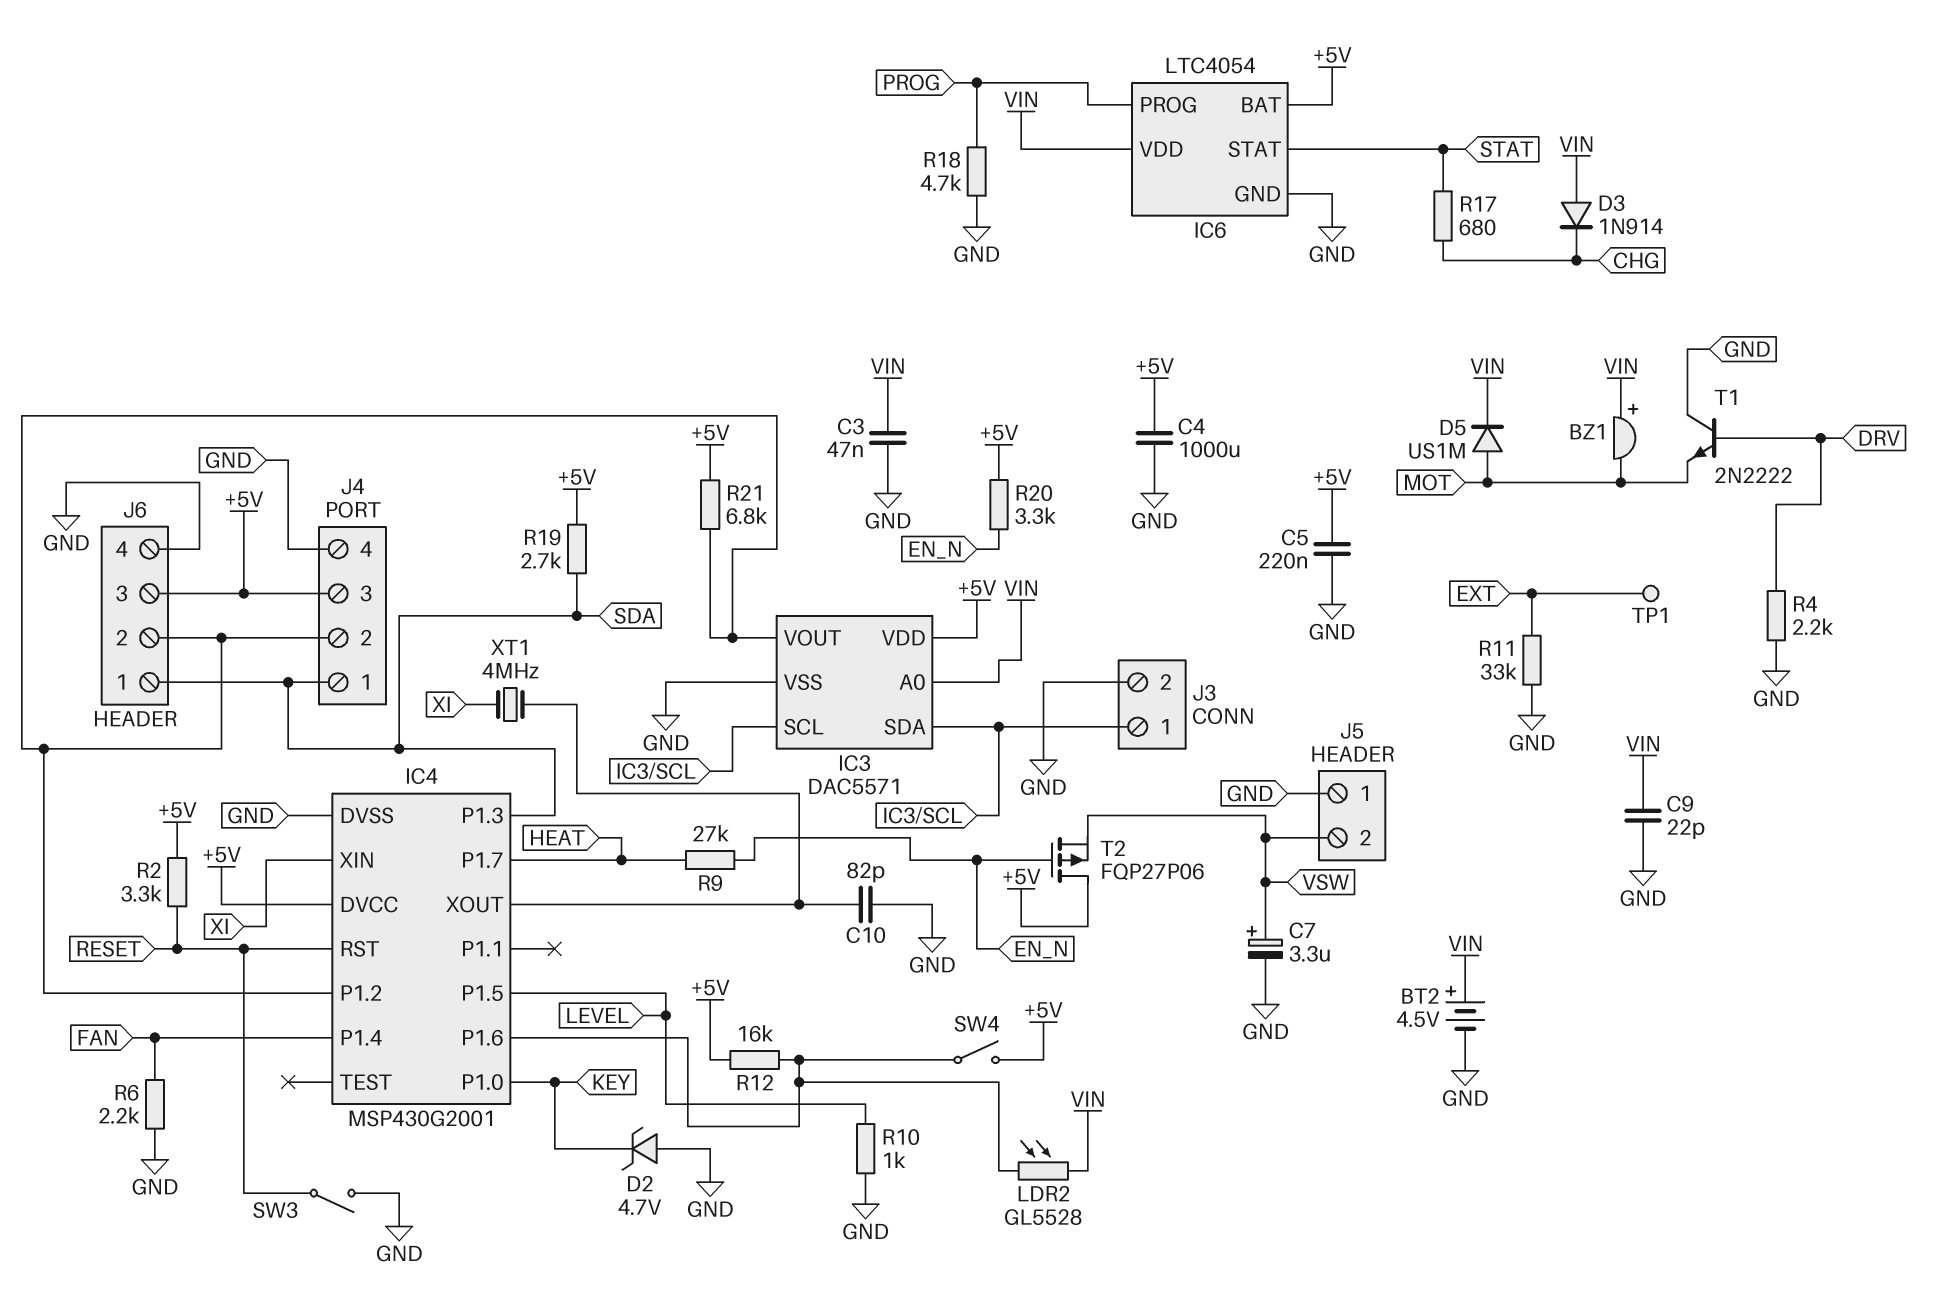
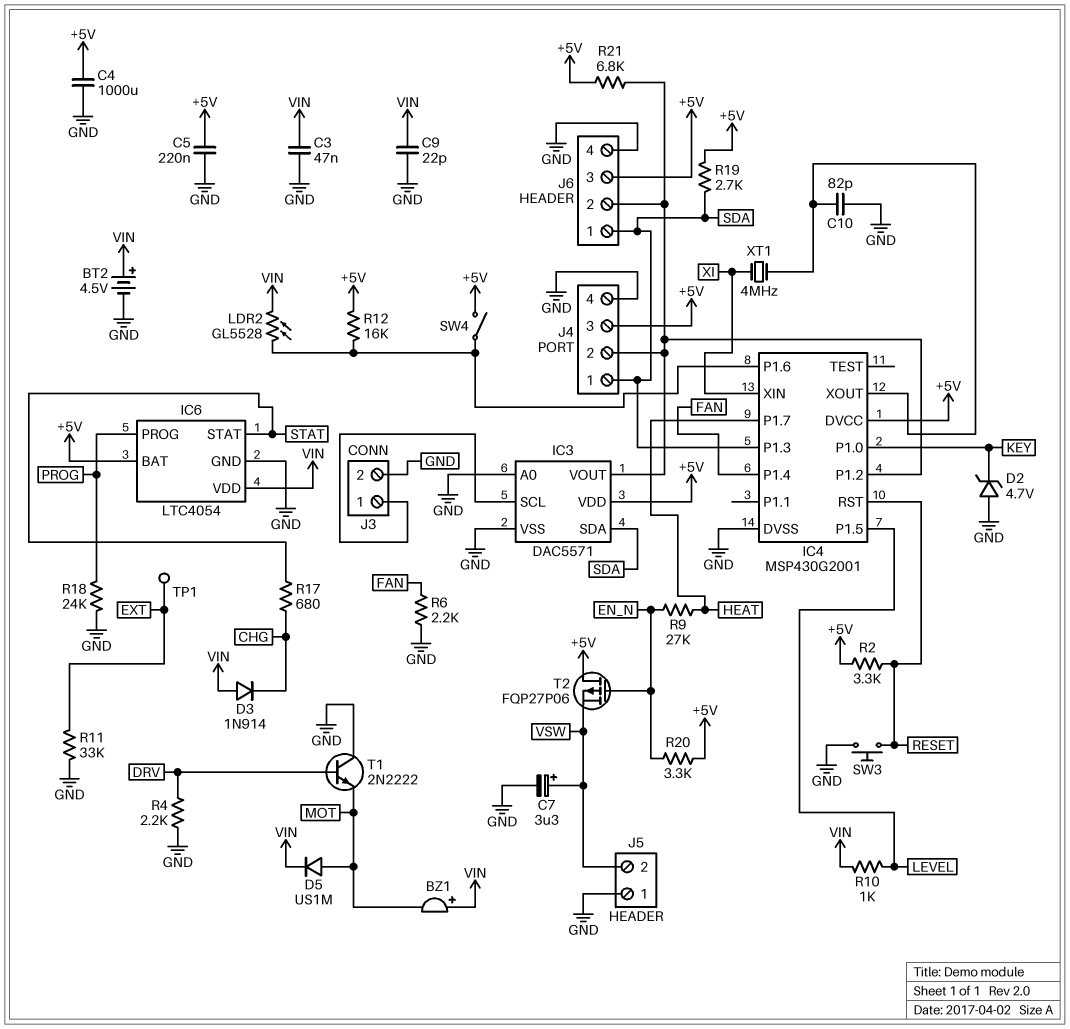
IC3 pin A0: VIN -> GND
IC3 pin SDA: IC3/SCL -> SDA
R10: 1k (GND, LEVEL) -> 1k (LEVEL, VIN)
R18: 4.7k (GND, PROG) -> 24k (GND, PROG)
SW3: switch (GND, RESET) -> button (GND, RESET)

